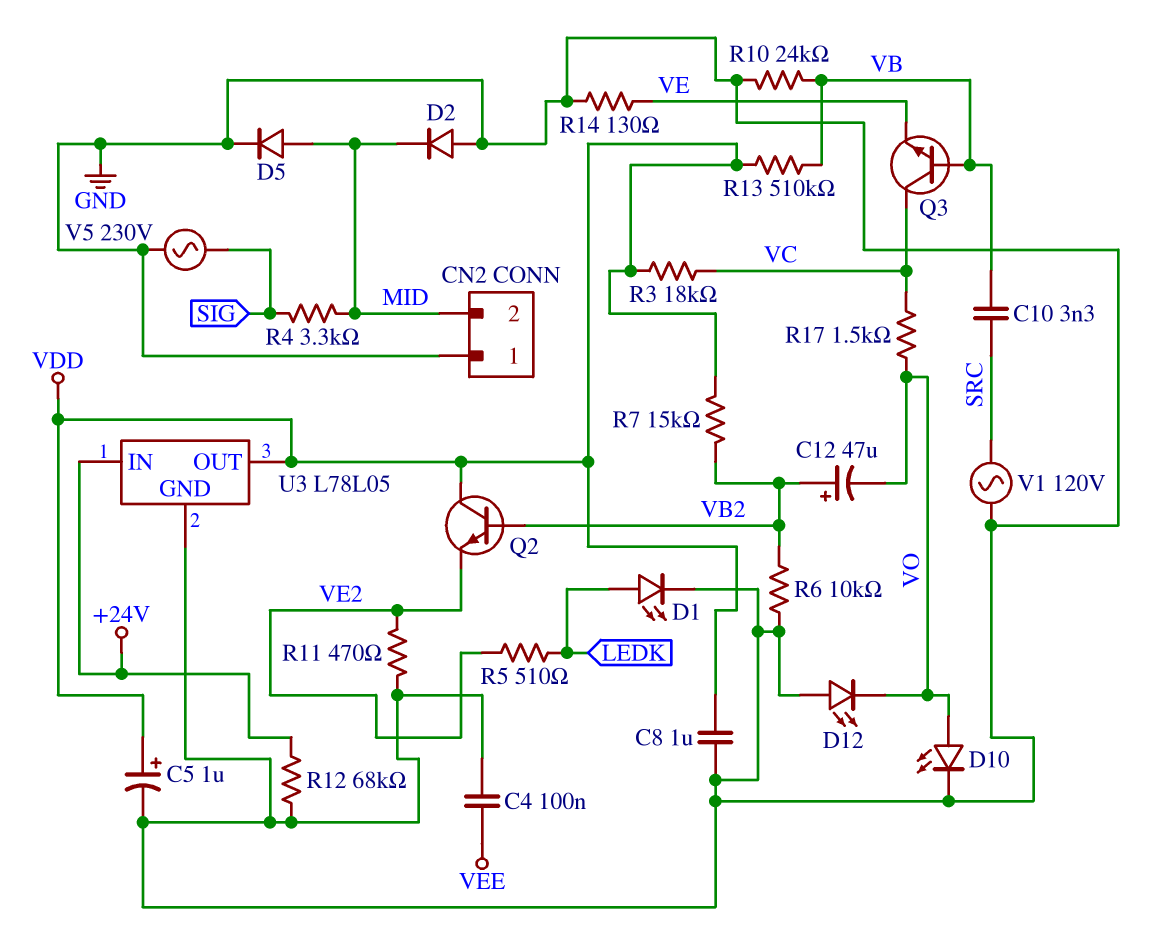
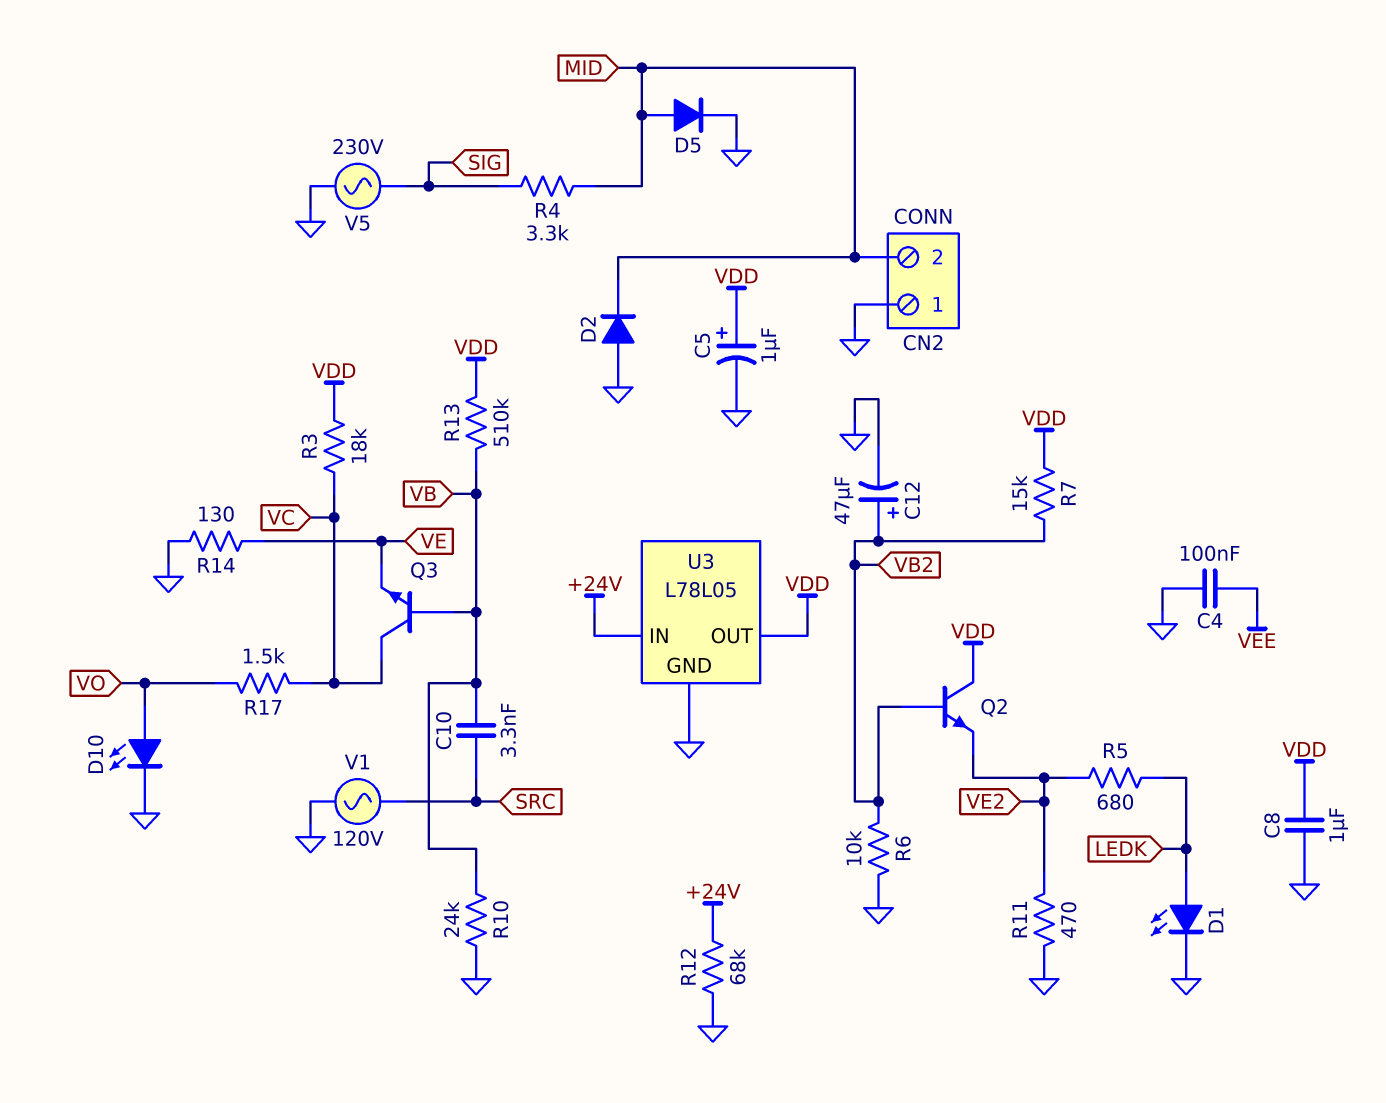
C12: 47uF (plus VB2, minus VO) -> 47uF (plus VB2, minus GND)
D12: LED (A GND, K VO) -> none
R5: 510 (LEDK, VE2) -> 680 (LEDK, VE2)

